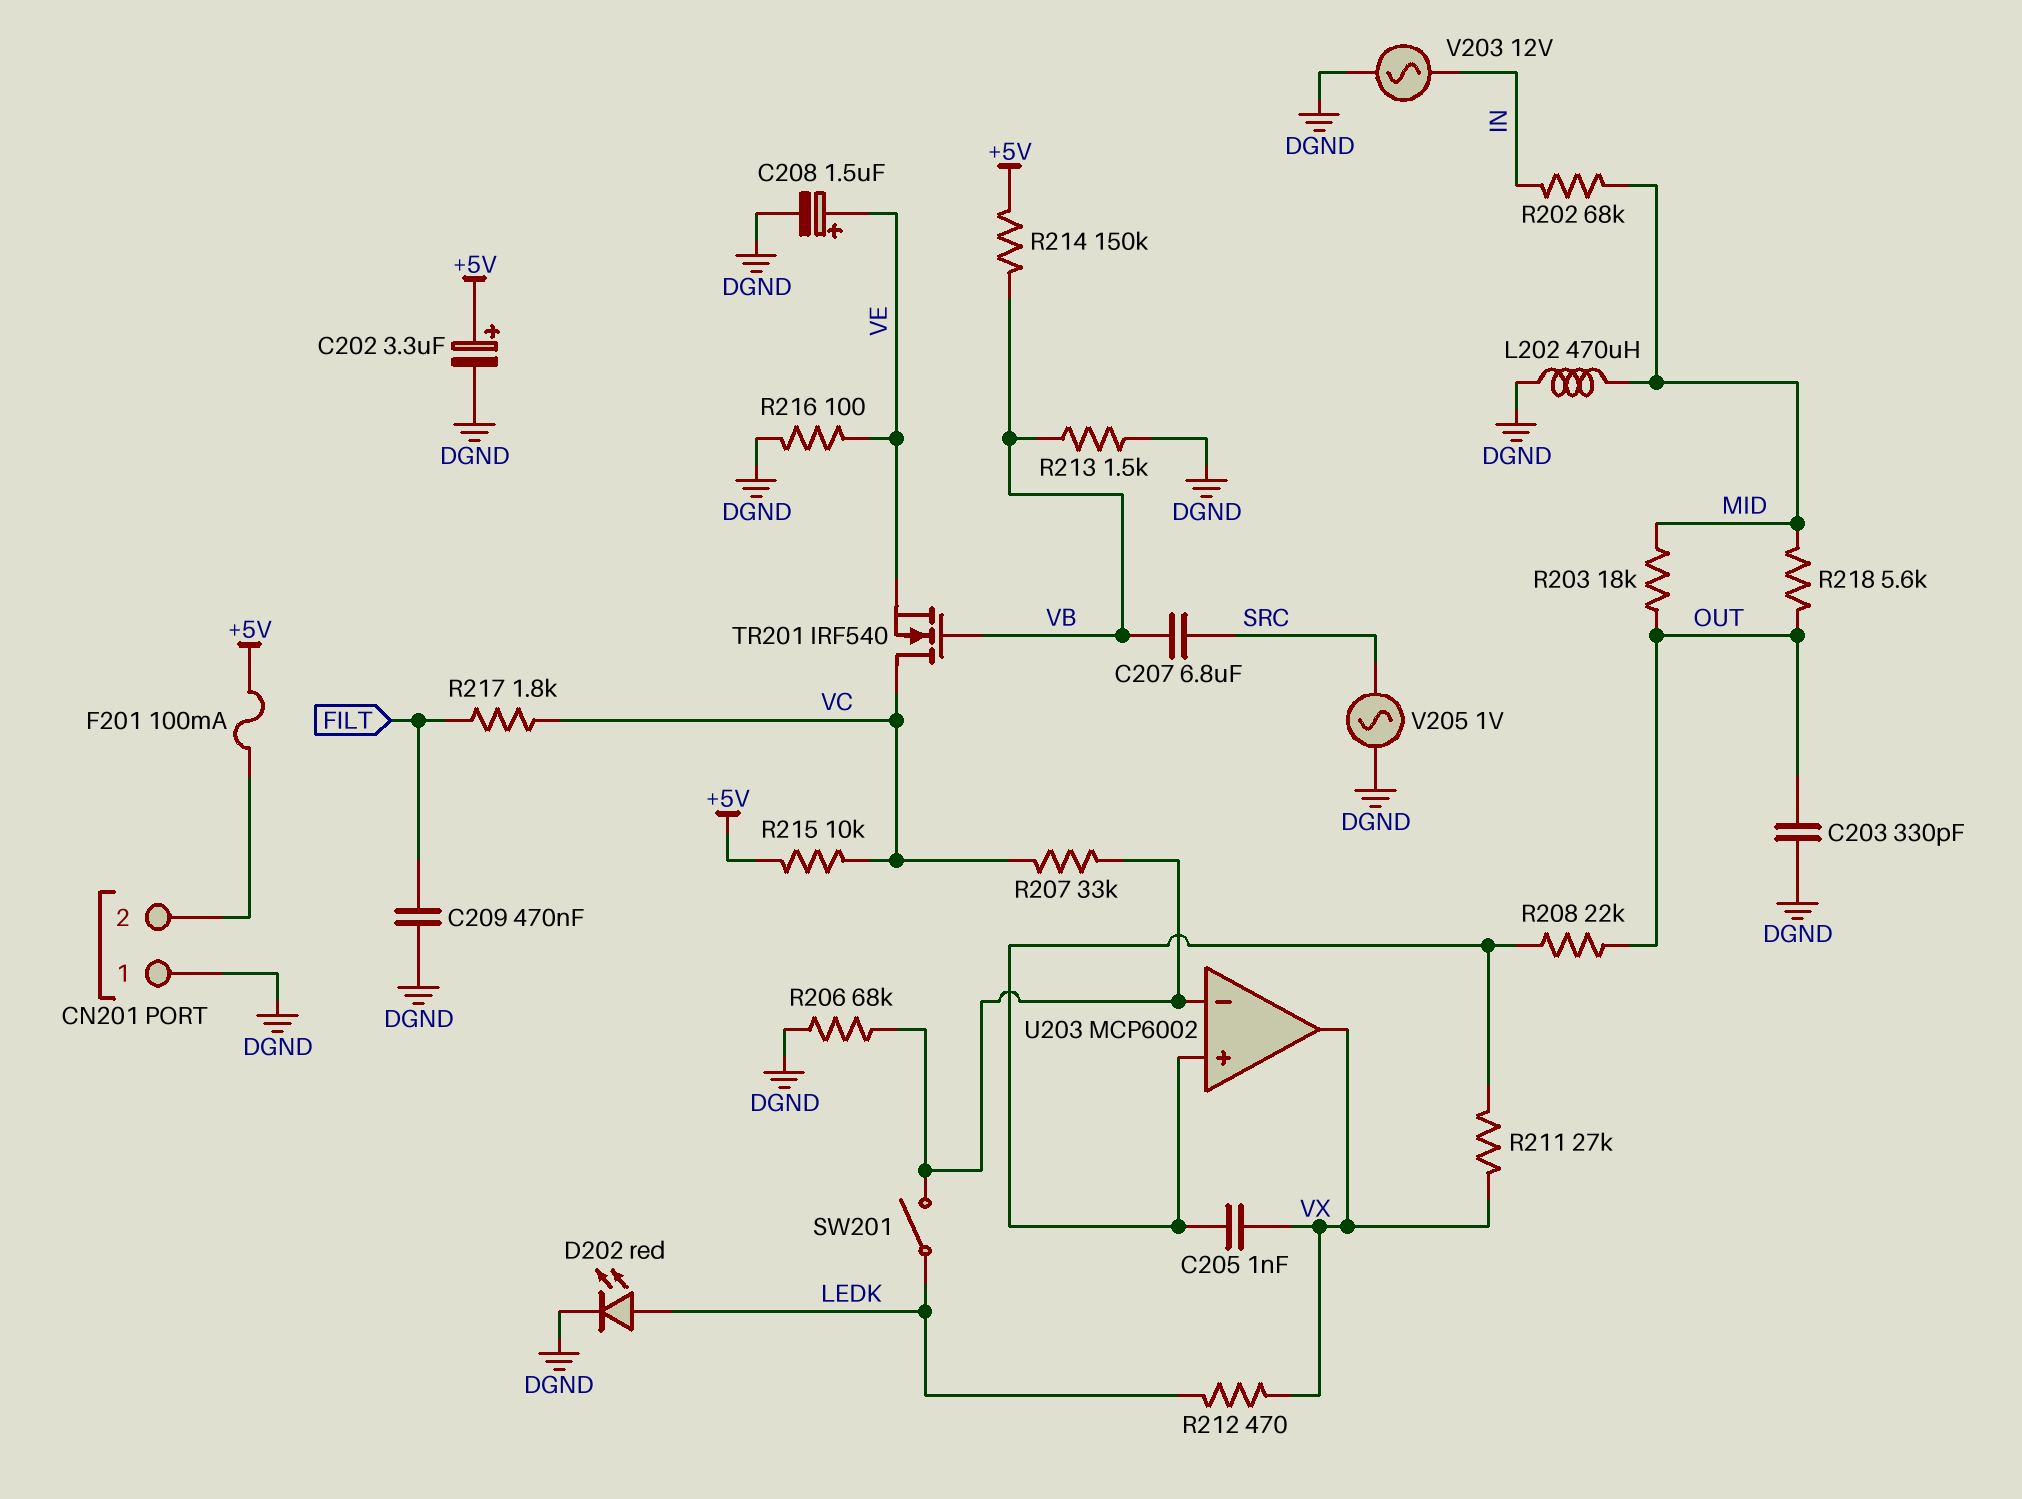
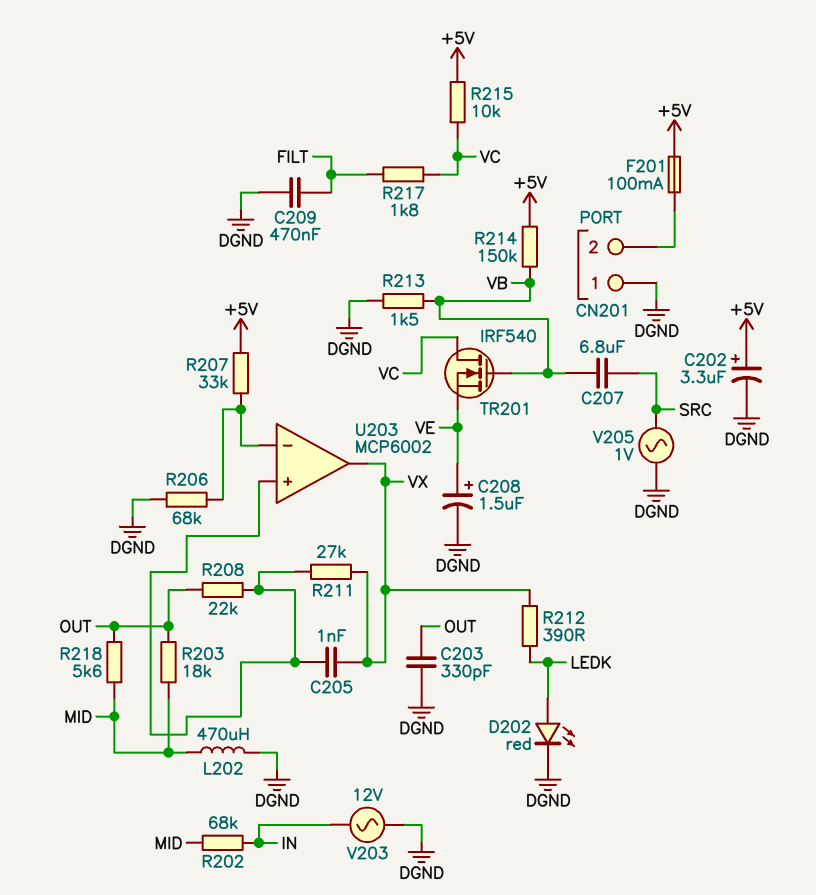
R207: 33k (U203/in-, VC) -> 33k (+5V, U203/in-)
R212: 470 (LEDK, VX) -> 390 (LEDK, VX)
R216: 100 (DGND, VE) -> none
SW201: switch (LEDK, U203/in-) -> none

